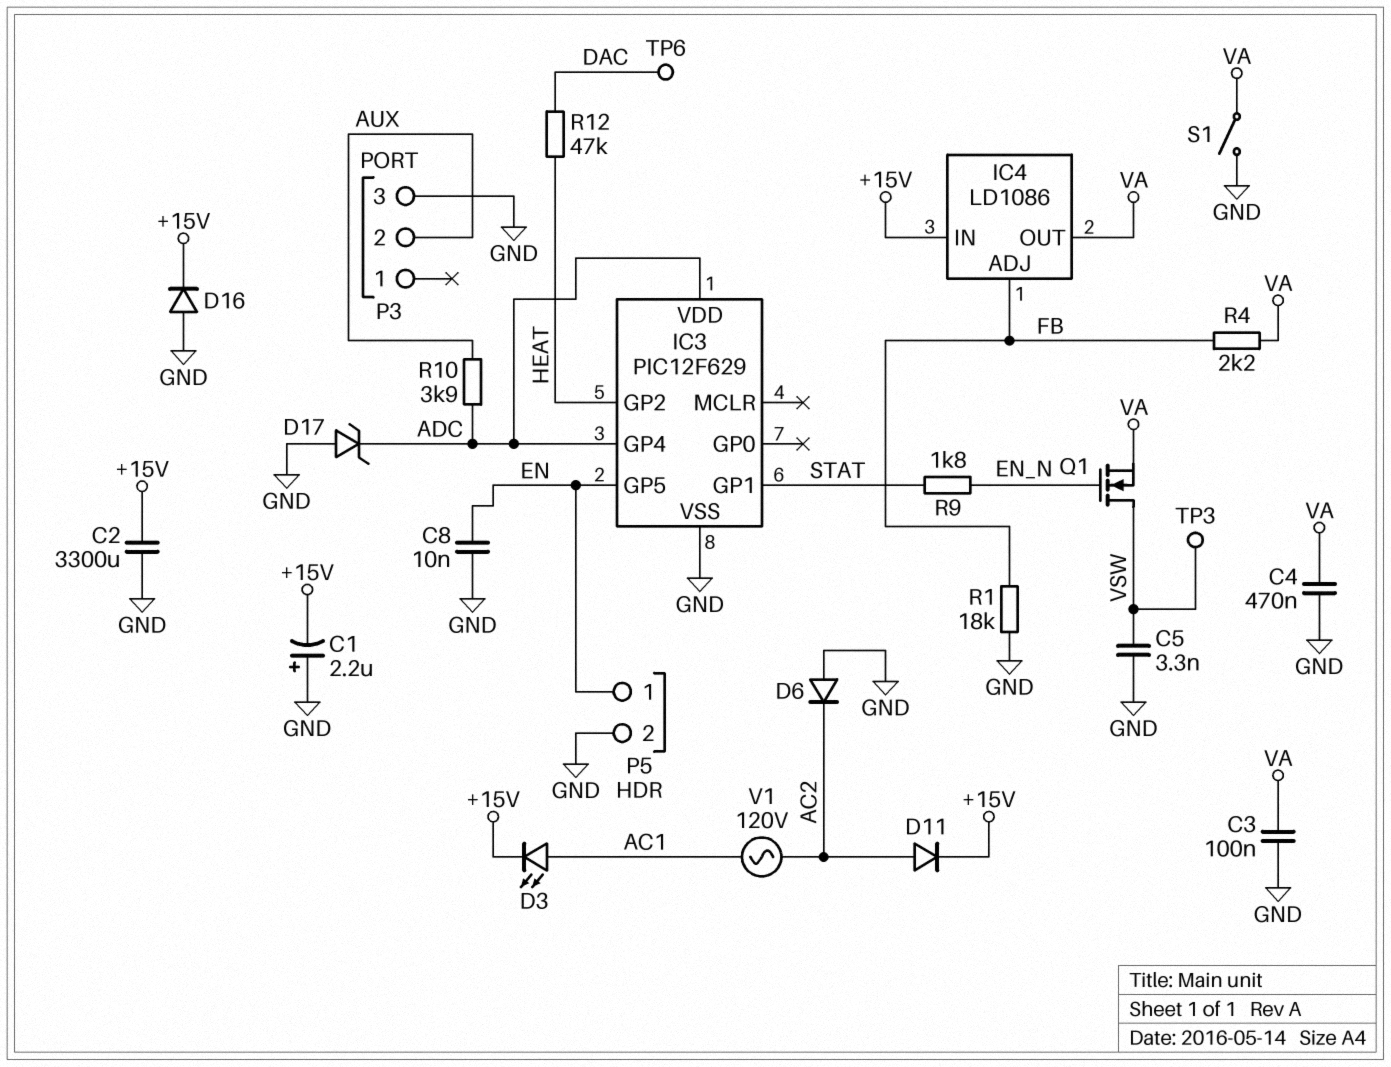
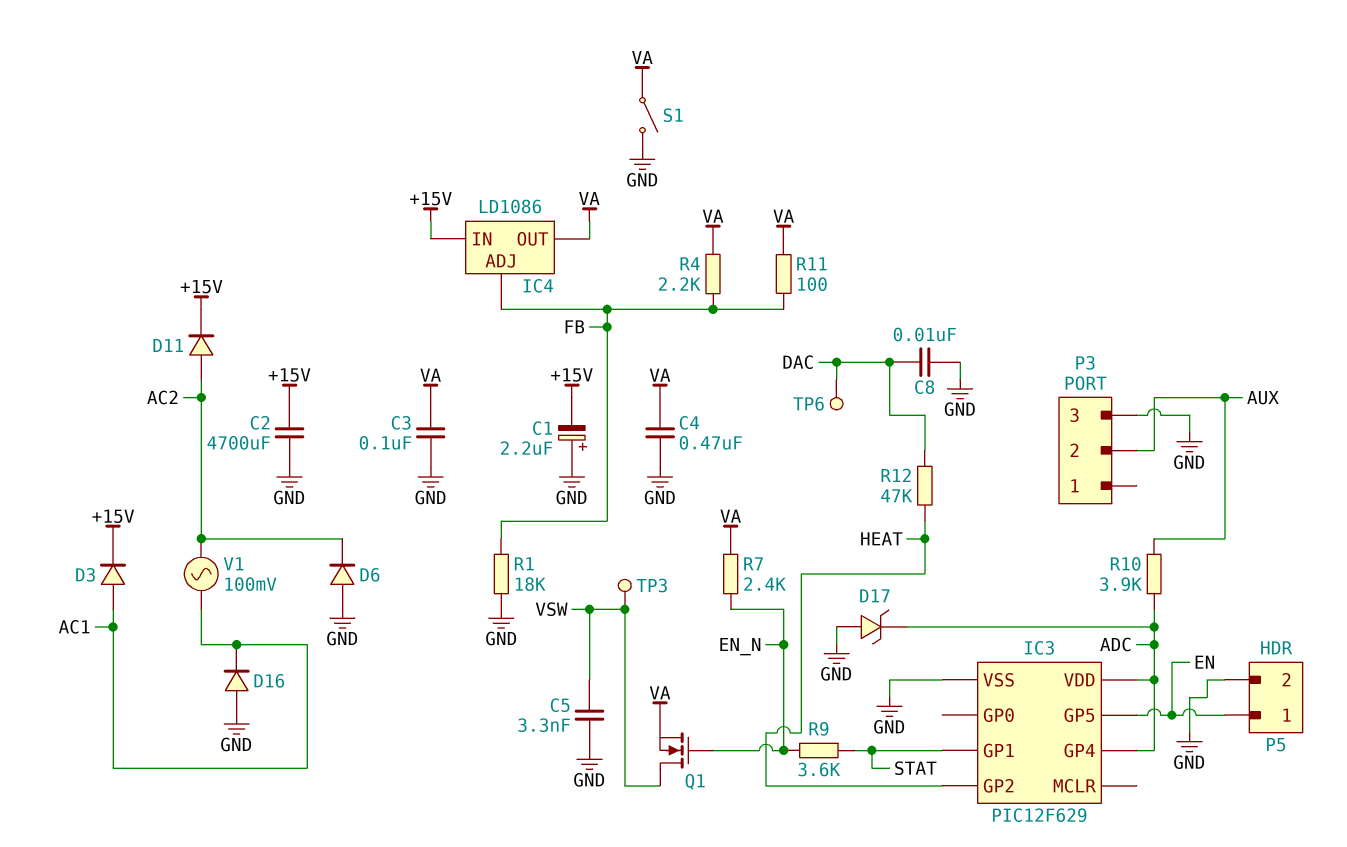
C2: 3300uF (+15V, GND) -> 4700uF (+15V, GND)
C8: 10nF (EN, GND) -> 10nF (DAC, GND)
D3: LED (A AC1, K +15V) -> diode (A AC1, K +15V)
D16: diode (A GND, K +15V) -> diode (A GND, K AC1)
R7: none -> 2.4k (EN_N, VA)
R9: 1.8k (EN_N, STAT) -> 3.6k (EN_N, STAT)
R11: none -> 100 (FB, VA)
V1: AC 120V (AC1, AC2) -> AC 100mV (AC1, AC2)

